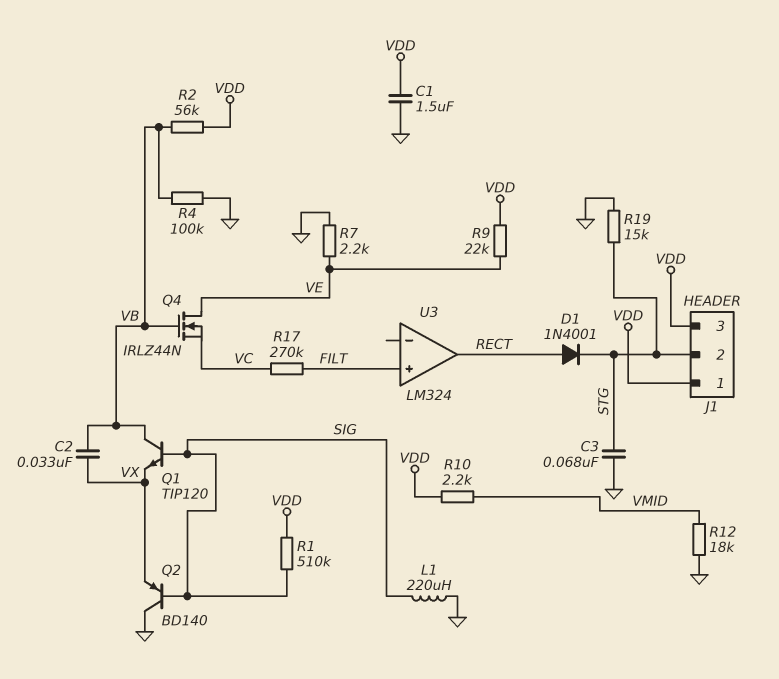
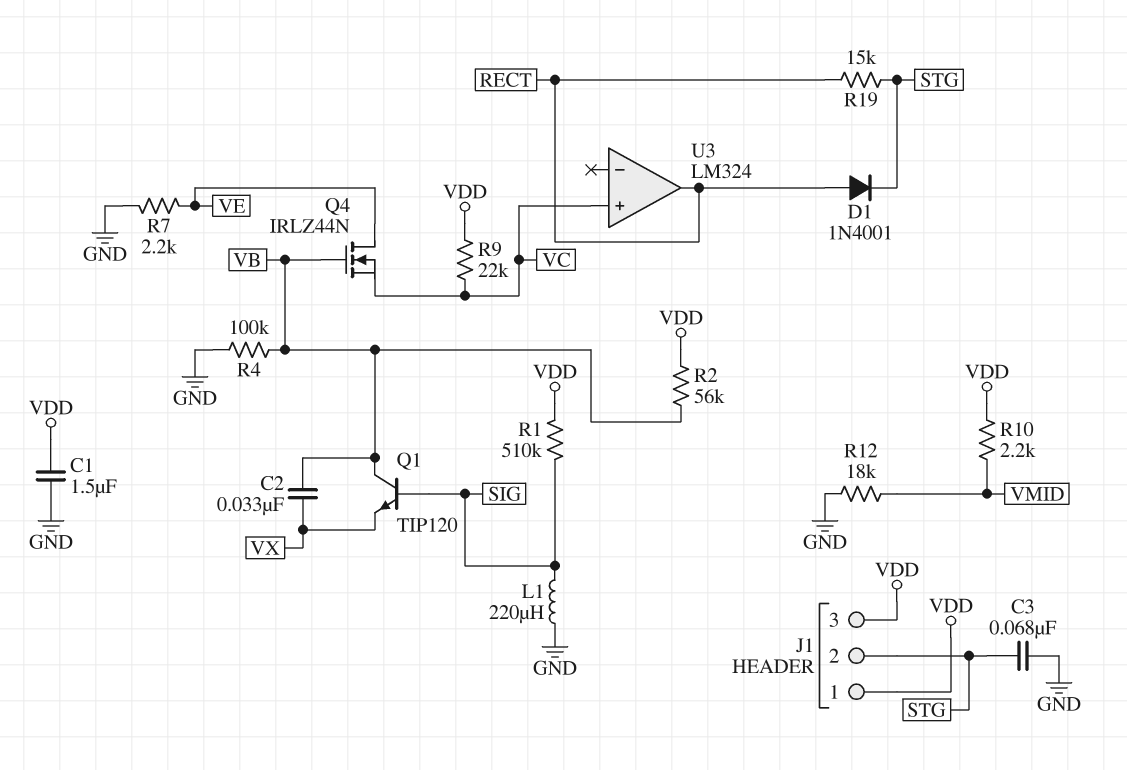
Q2: PNP BD140 (B SIG, C GND, E VX) -> none
R9: 22k (VDD, VE) -> 22k (VC, VDD)
R17: 270k (FILT, VC) -> none
R19: 15k (GND, STG) -> 15k (RECT, STG)
U3 pin in+: FILT -> VC

